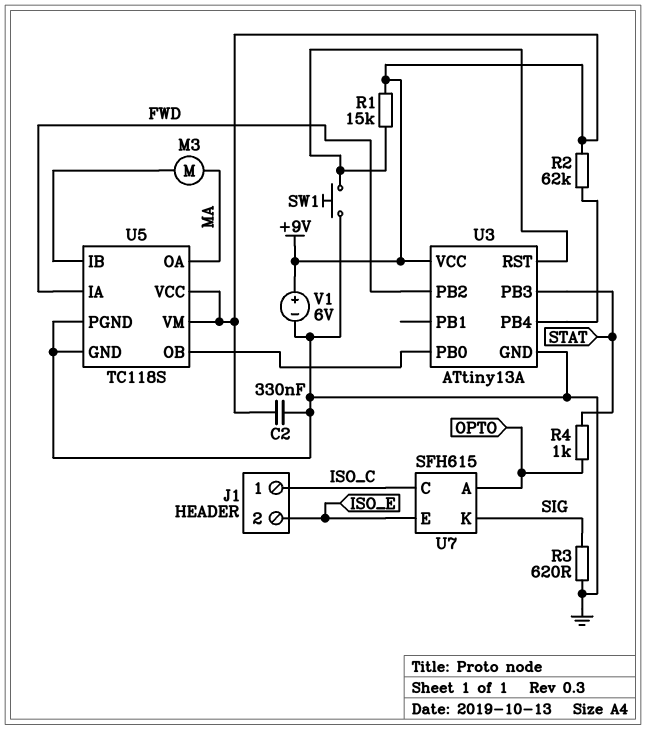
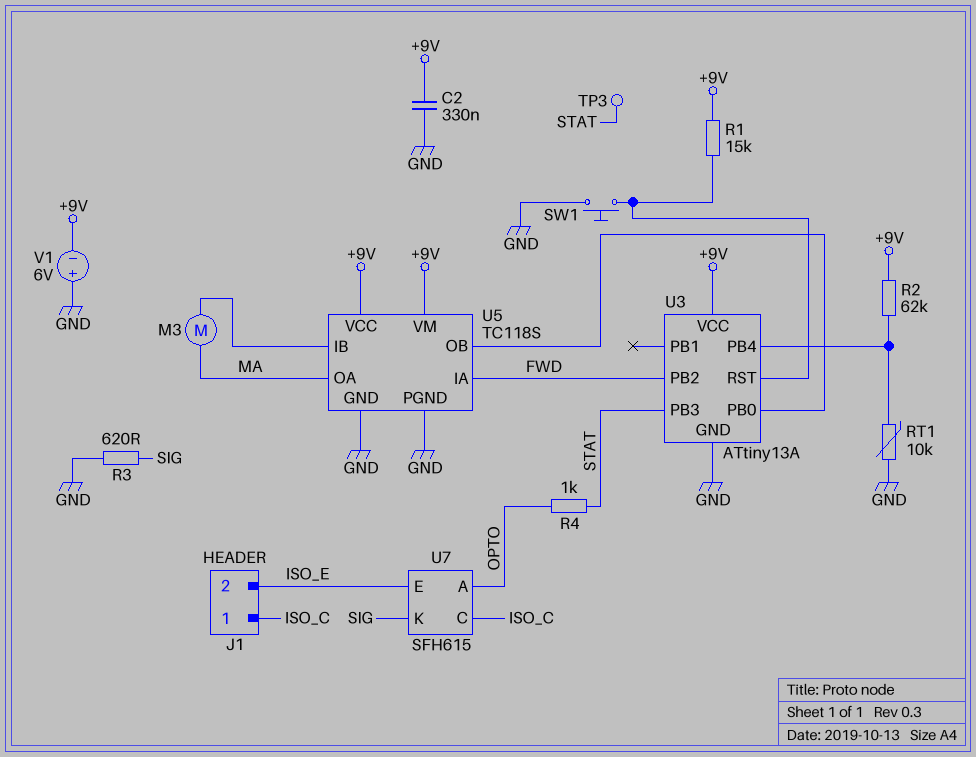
RT1: none -> 10k (GND, U3/PB4)
TP3: none -> test point (STAT)
V1: 6V (plus +9V, minus GND) -> 6V (plus GND, minus +9V)

